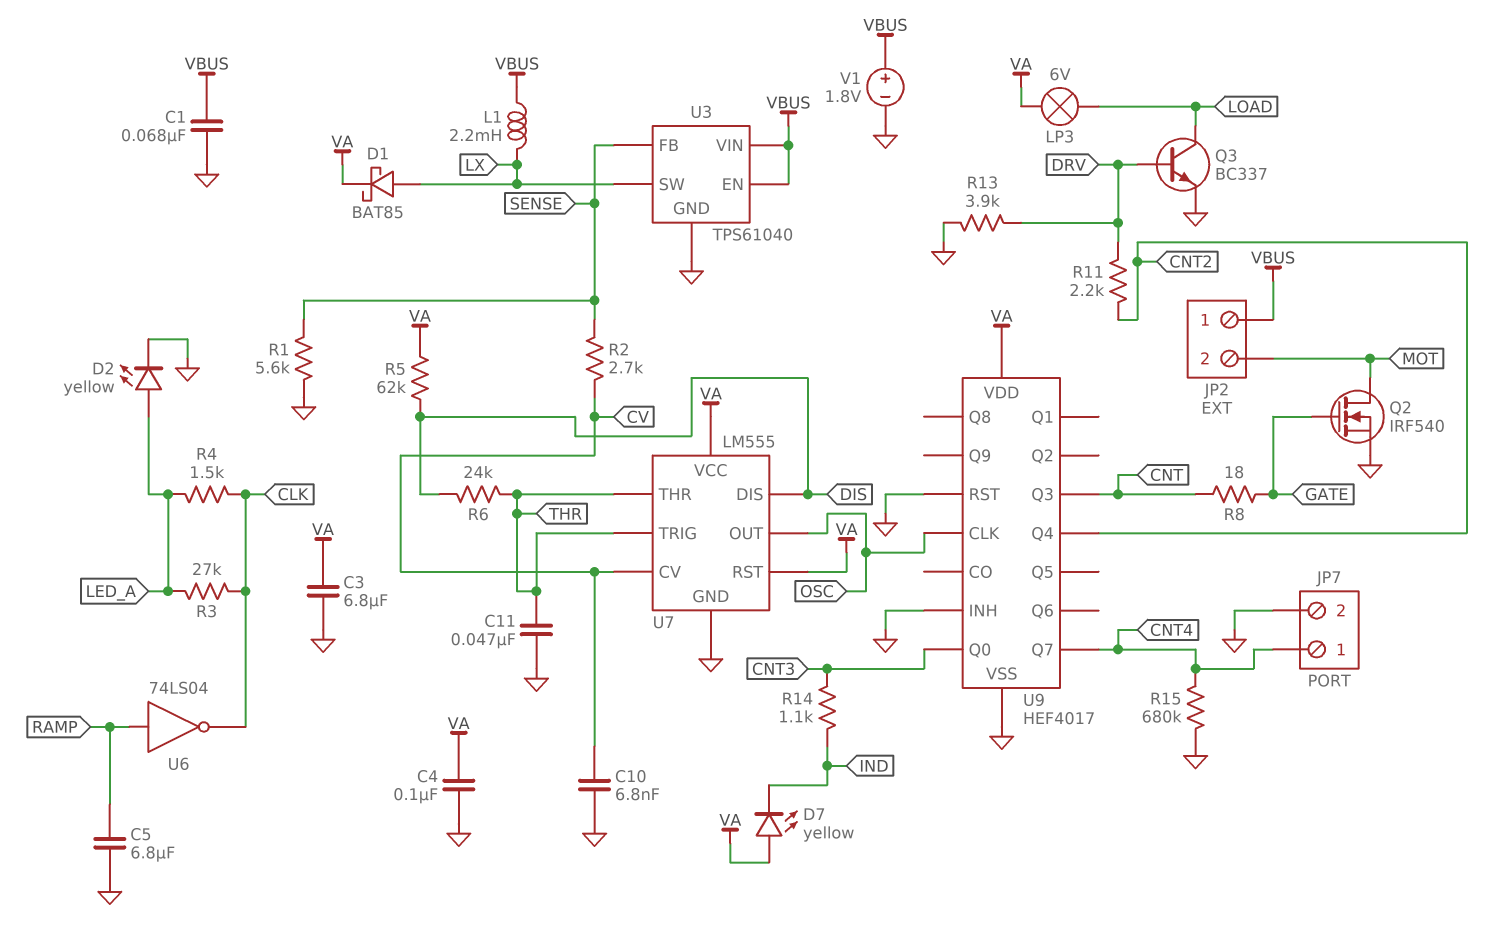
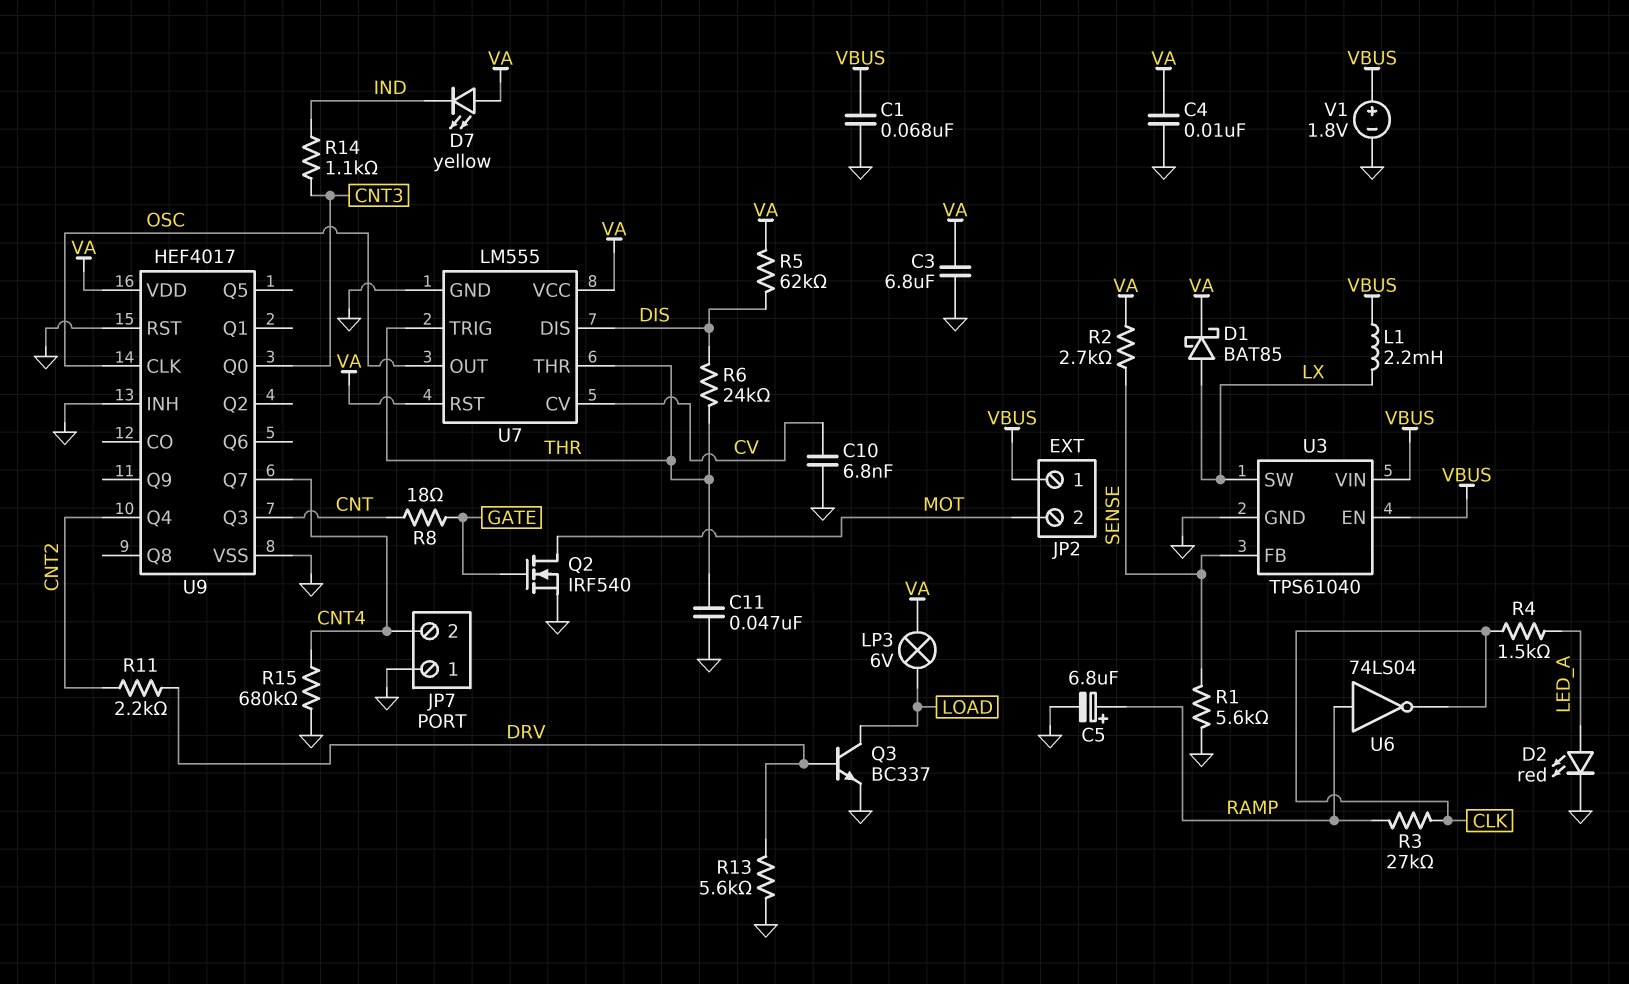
C4: 100nF (GND, VA) -> 10nF (GND, VA)
C5: 6.8uF (GND, RAMP) -> 6.8uF (plus RAMP, minus GND)
D2: LED yellow (A LED_A, K GND) -> LED red (A LED_A, K GND)
JP7 pin 1: CNT4 -> GND
JP7 pin 2: GND -> CNT4
R2: 2.7k (CV, SENSE) -> 2.7k (SENSE, VA)
R3: 27k (CLK, LED_A) -> 27k (CLK, RAMP)
R13: 3.9k (DRV, GND) -> 5.6k (DRV, GND)

